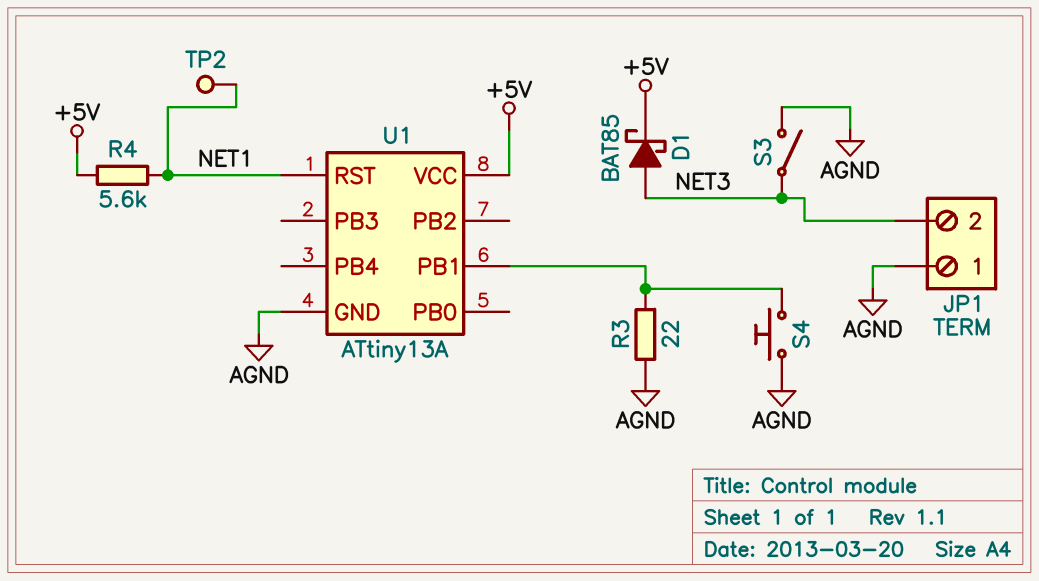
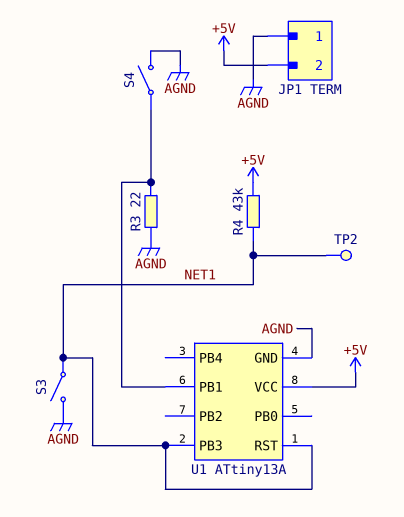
D1: schottky BAT85 (A NET3, K +5V) -> none
JP1 pin 2: NET3 -> +5V
R4: 5.6k (+5V, NET1) -> 43k (+5V, NET1)
S3: switch (AGND, NET3) -> switch (AGND, NET1)
S4: button (AGND, U1/PB1) -> switch (AGND, U1/PB1)
U1 pin PB3: none -> NET1

